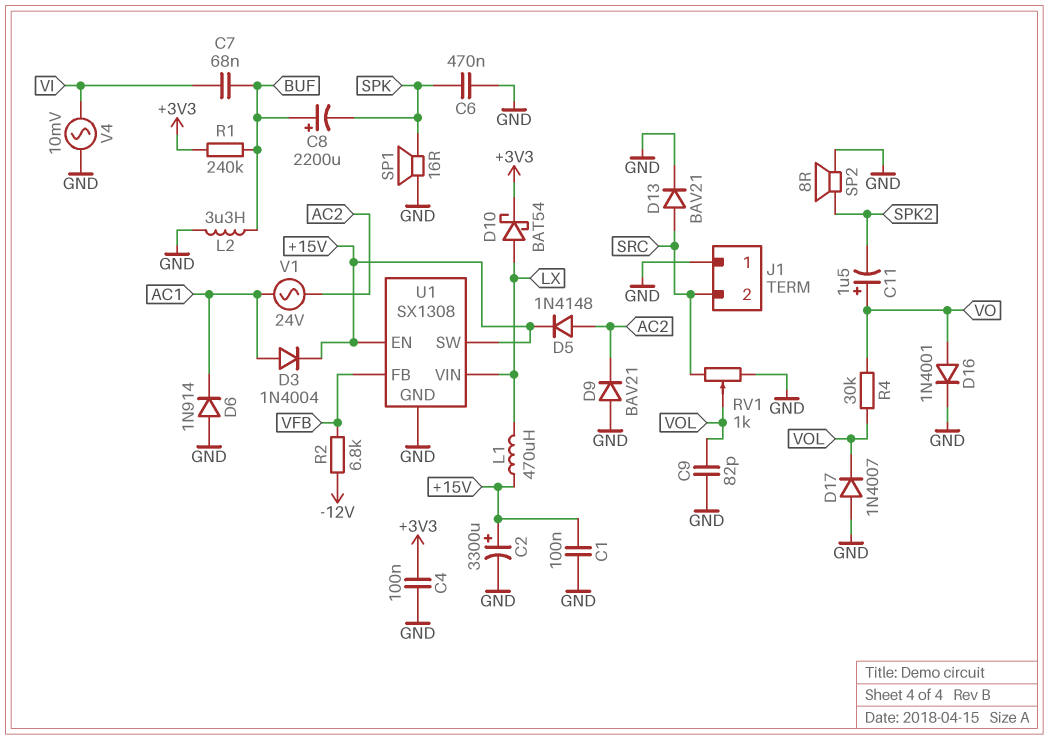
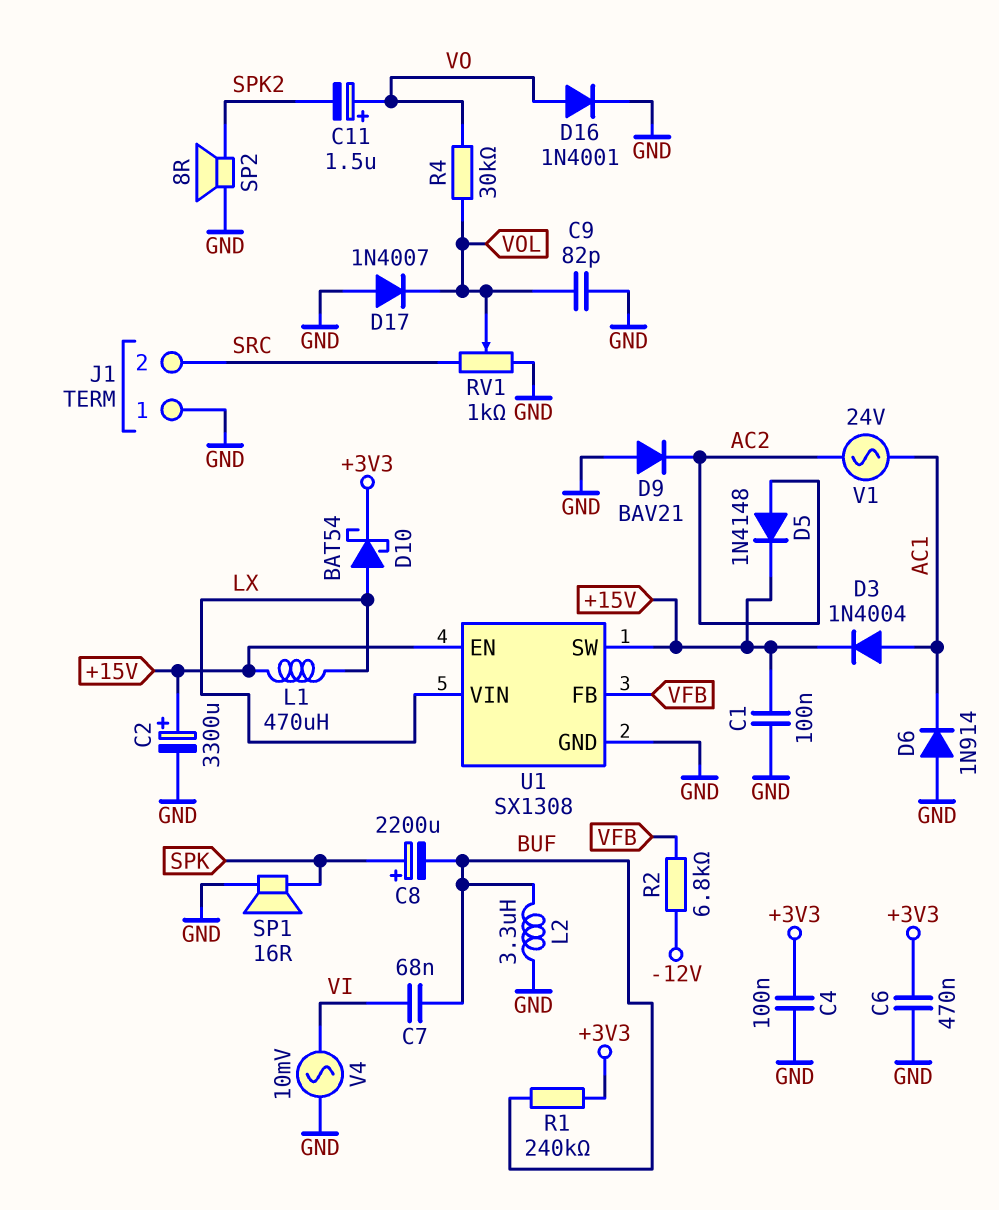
C6: 470nF (GND, SPK) -> 470nF (+3V3, GND)
C8: 2200uF (plus BUF, minus SPK) -> 2200uF (plus SPK, minus BUF)
D13: diode BAV21 (A SRC, K GND) -> none

